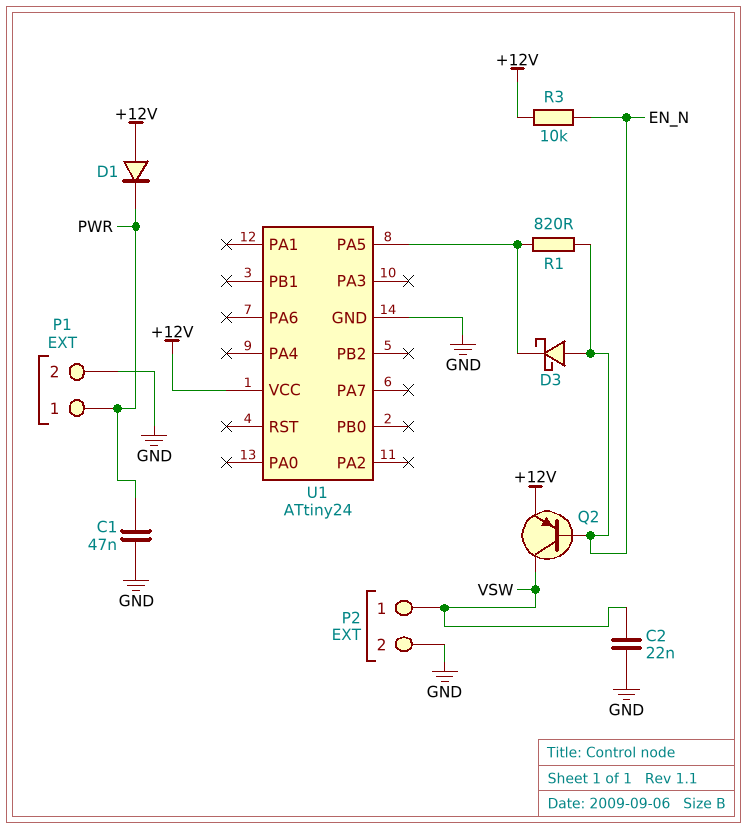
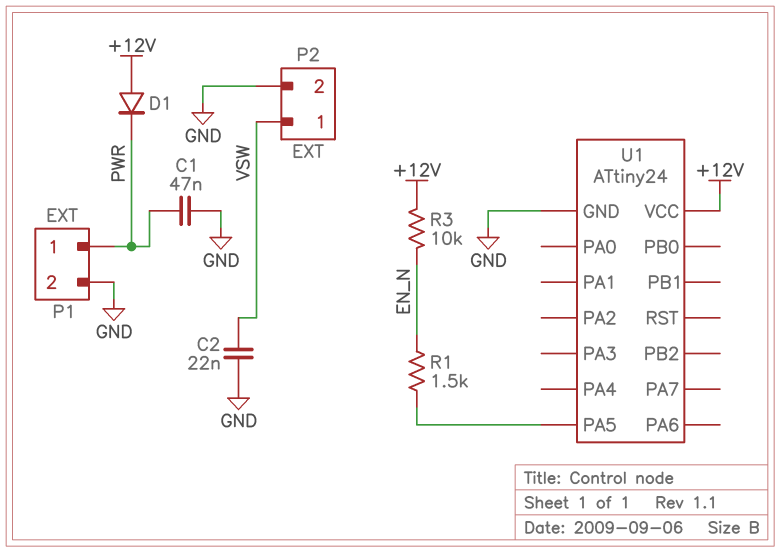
D3: schottky (A EN_N, K U1/PA5) -> none
Q2: PNP (B EN_N, C VSW, E +12V) -> none
R1: 820 (EN_N, U1/PA5) -> 1.5k (EN_N, U1/PA5)

